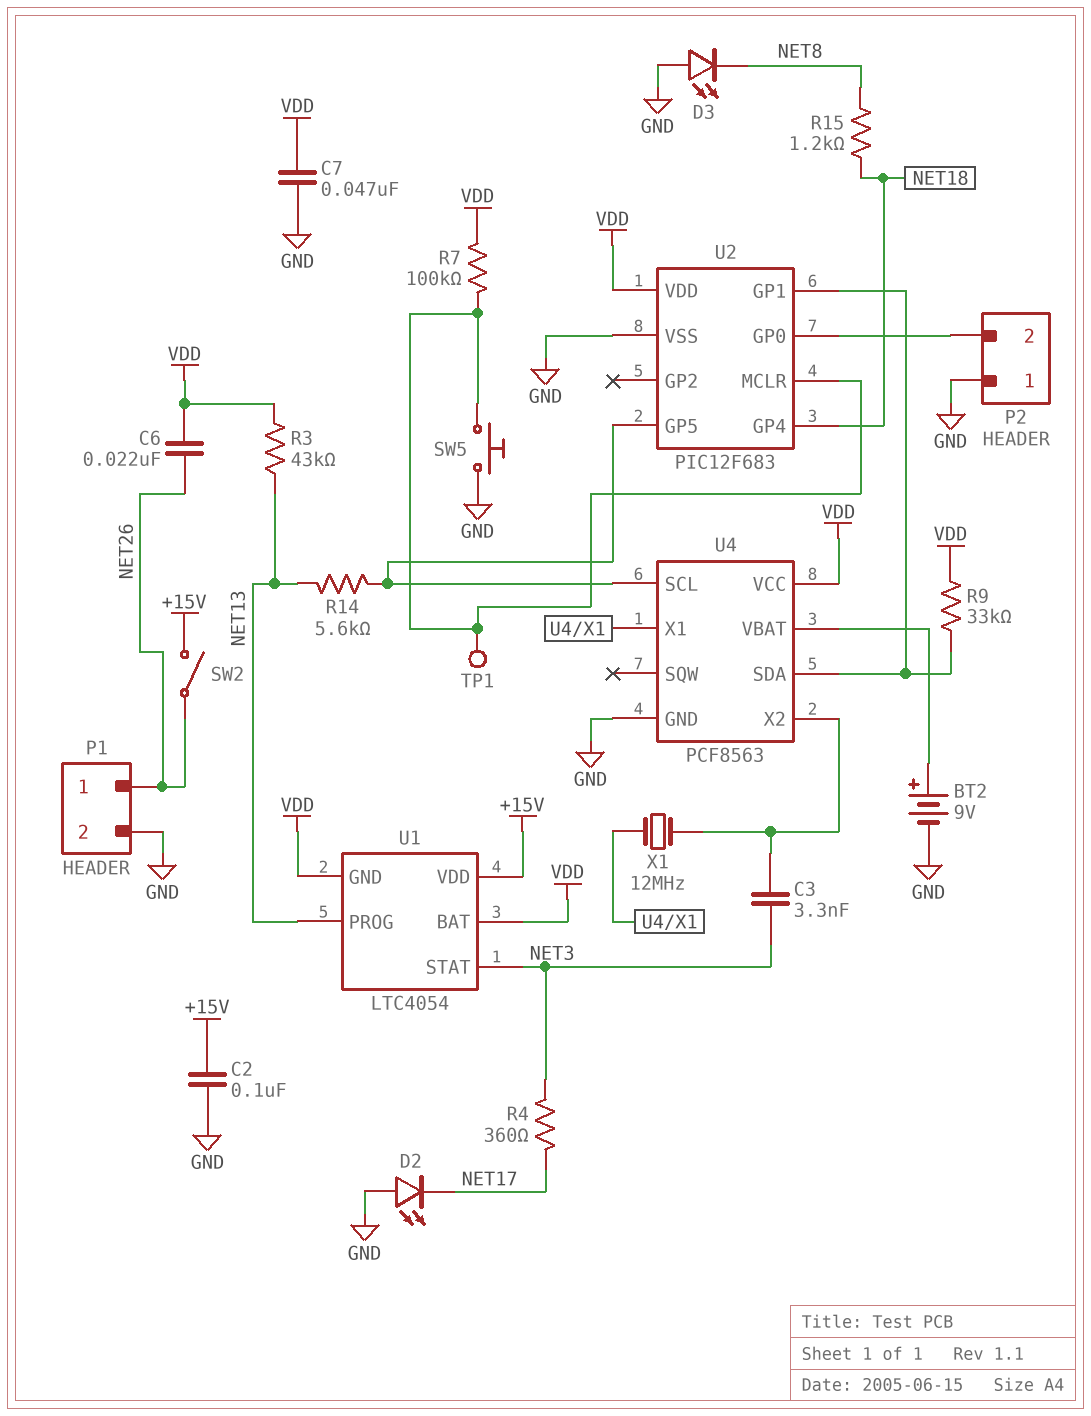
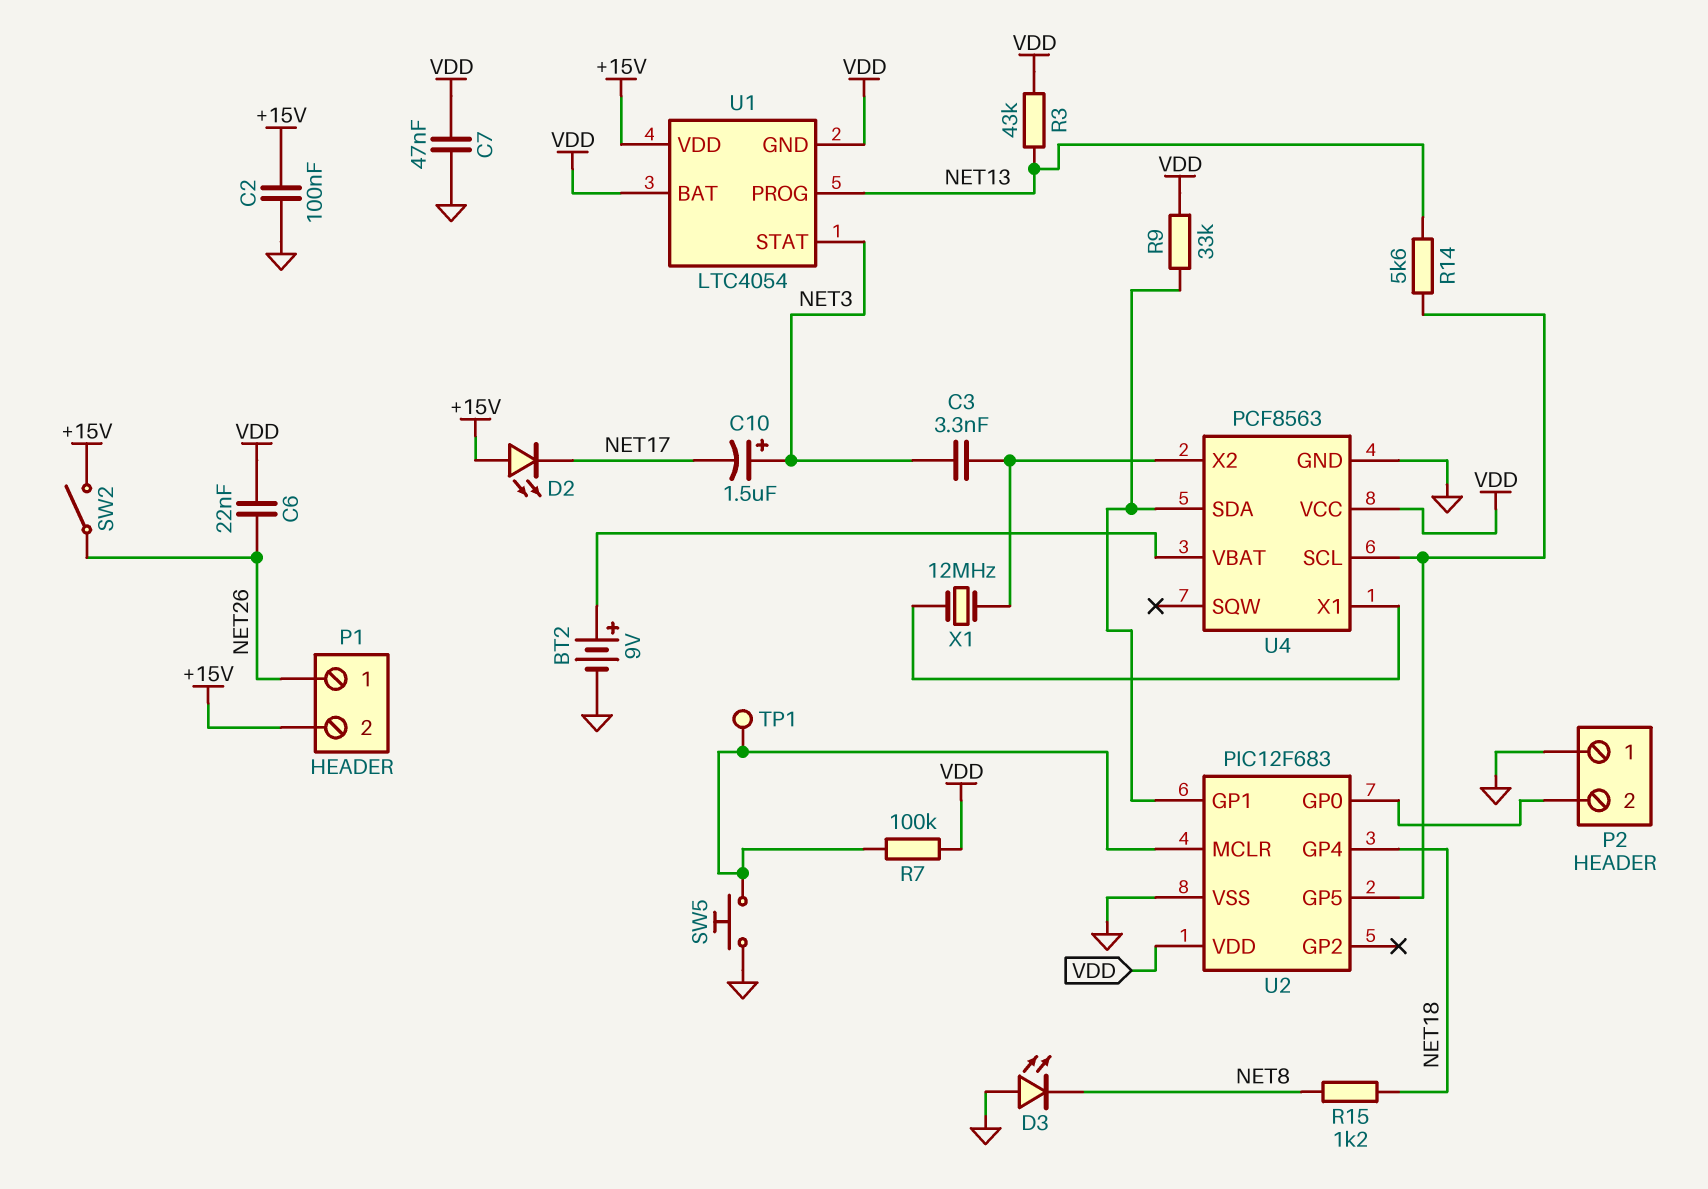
C10: none -> 1.5uF (plus NET3, minus NET17)
D2: LED (A GND, K NET17) -> LED (A +15V, K NET17)
P1 pin 2: GND -> +15V
R4: 360 (NET3, NET17) -> none

